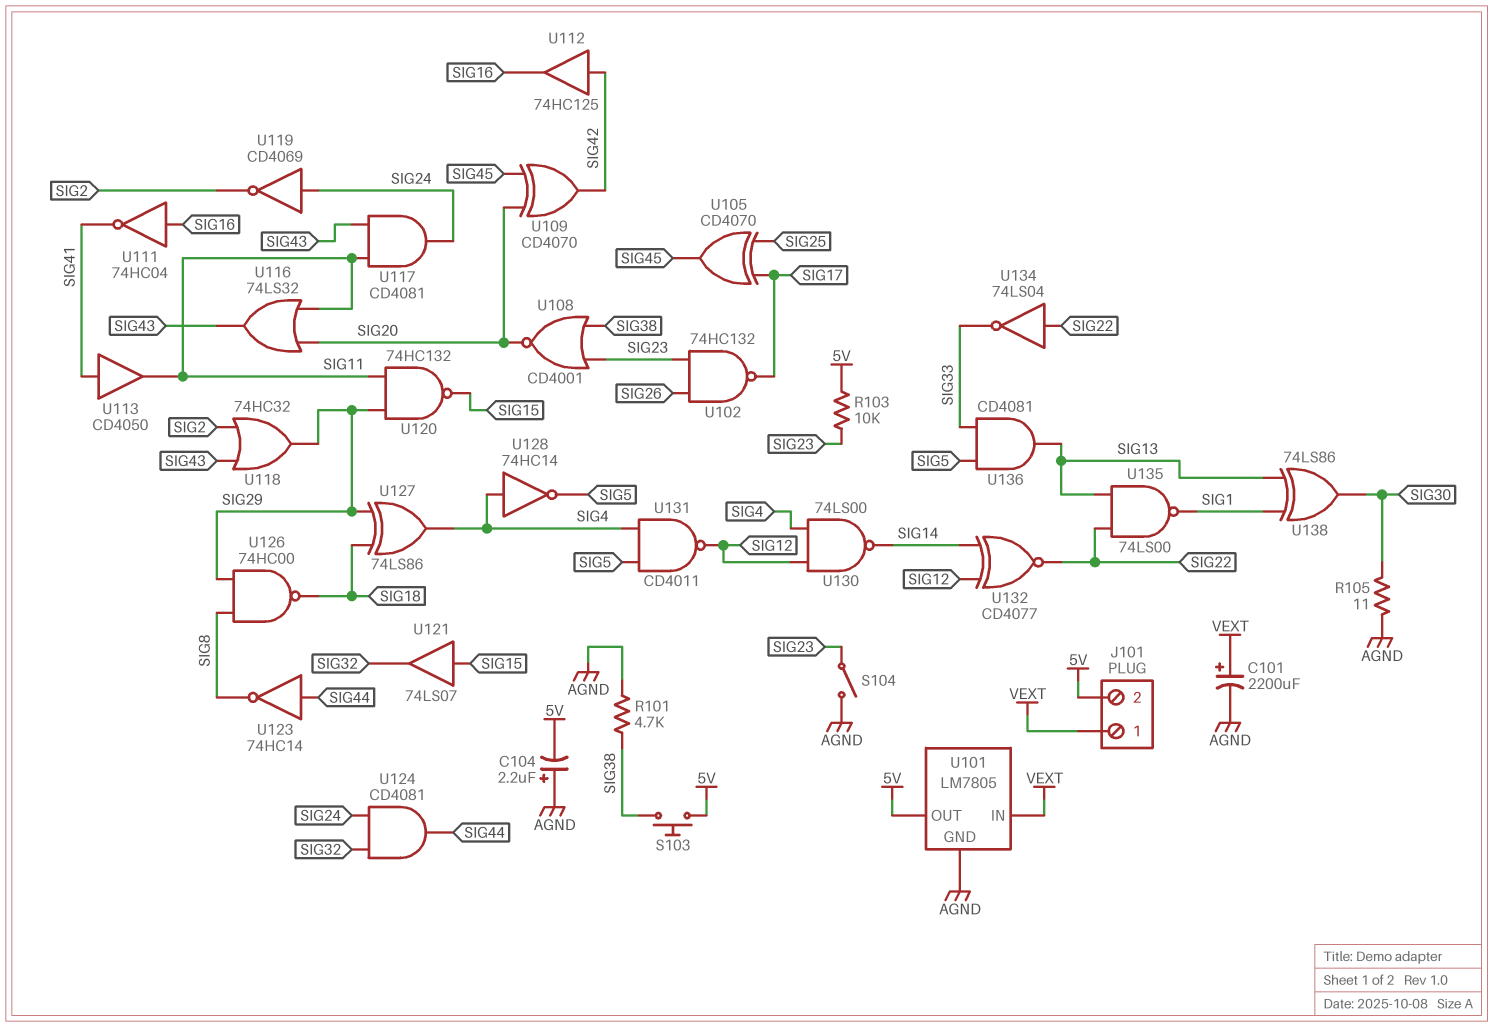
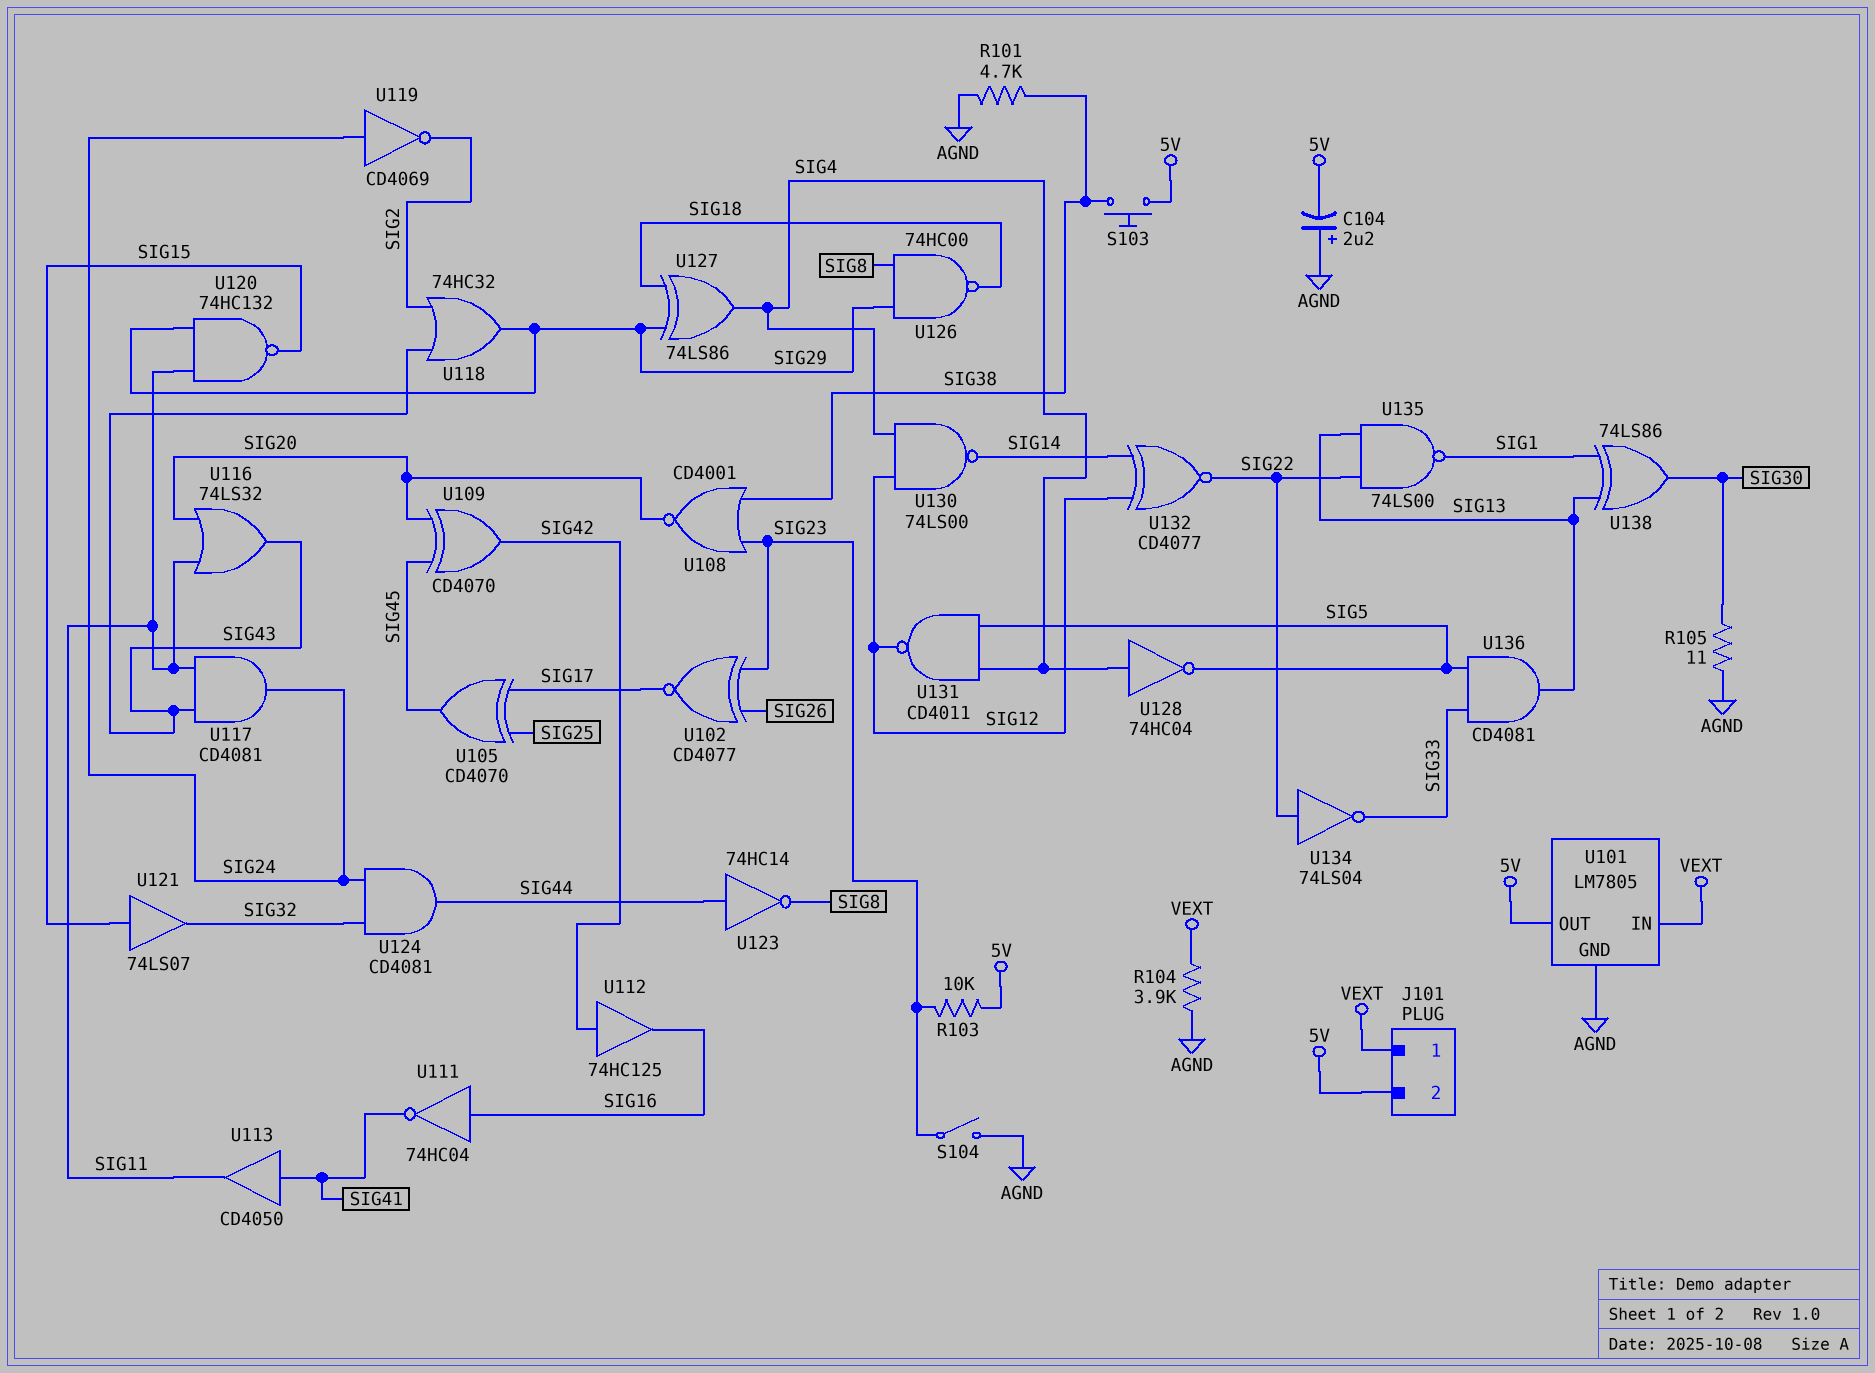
C101: 2200uF (plus VEXT, minus AGND) -> none
R104: none -> 3.9k (AGND, VEXT)
U102: NAND 74HC132 (in SIG23, in SIG26, out SIG17) -> XNOR CD4077 (in SIG23, in SIG26, out SIG17)
U128: NOT 74HC14 (in SIG4, out SIG5) -> NOT 74HC04 (in SIG4, out SIG5)

